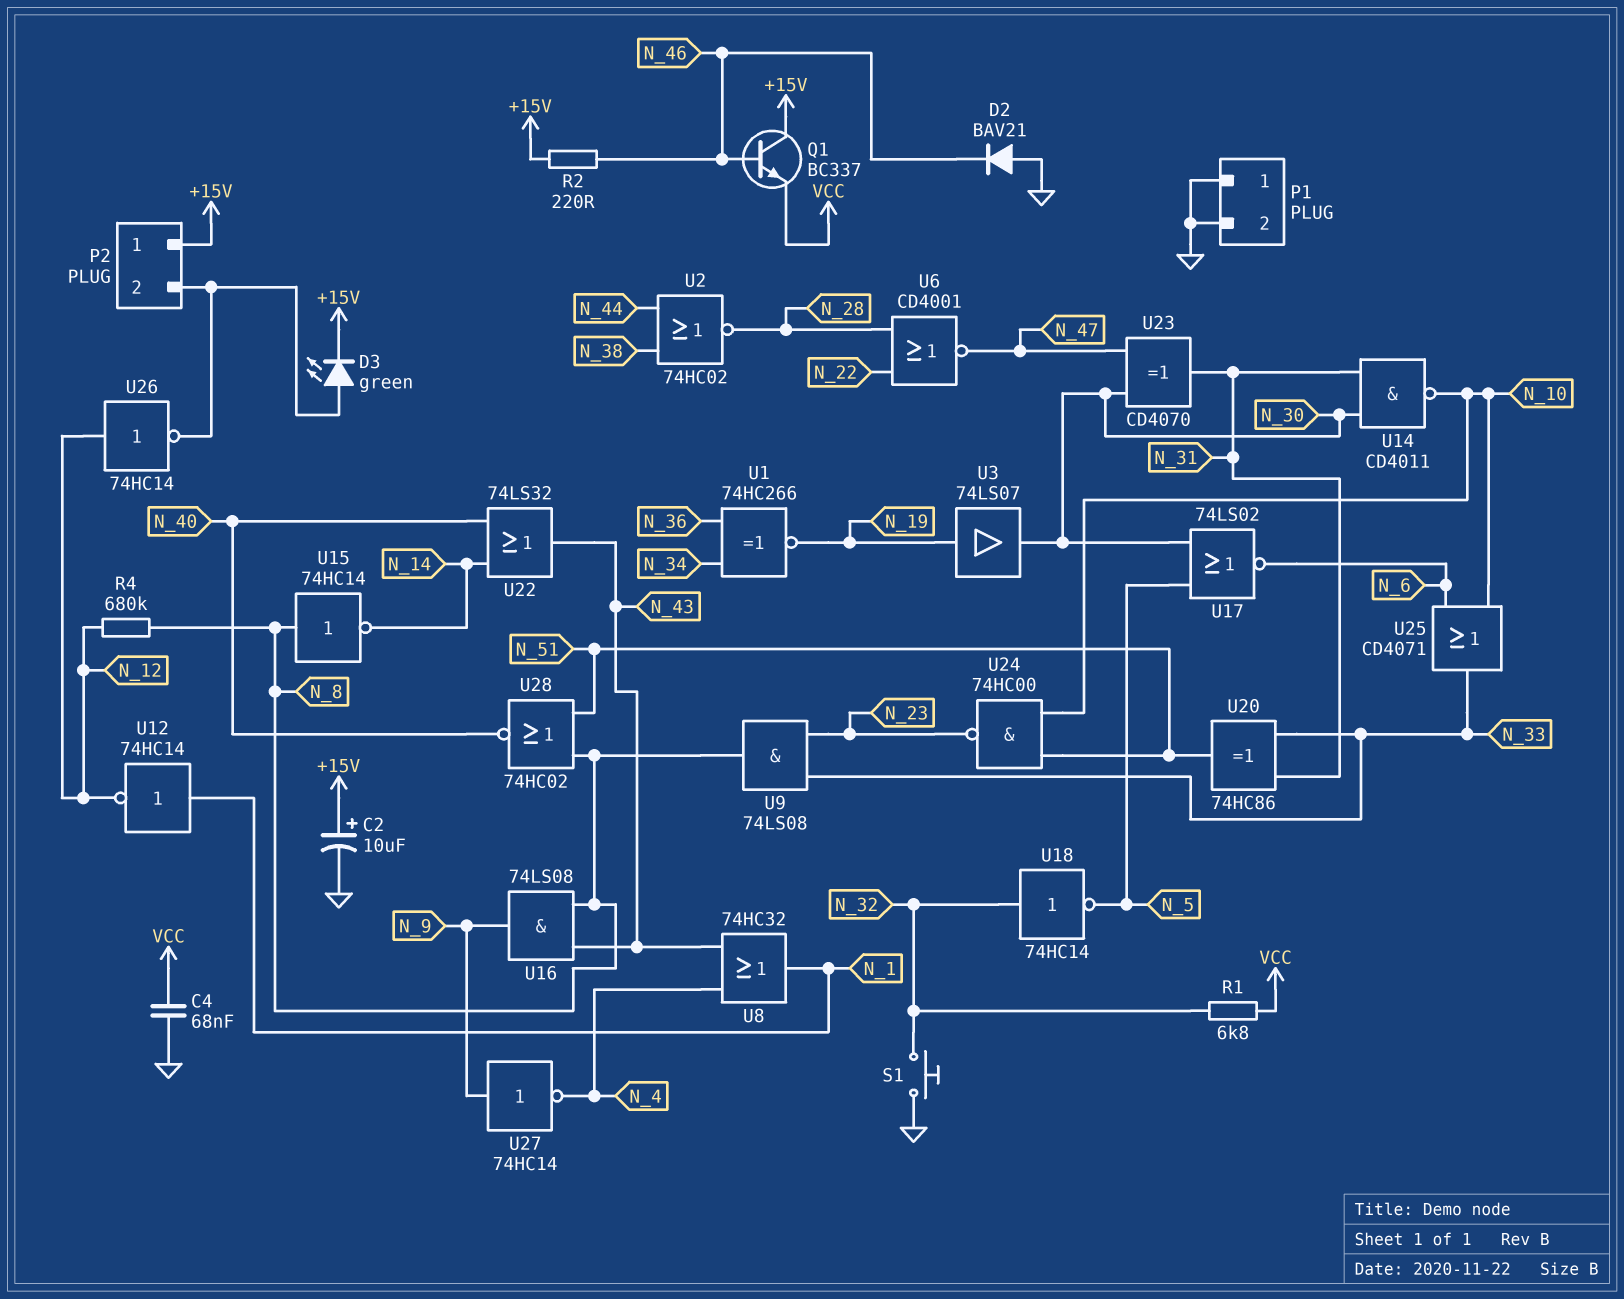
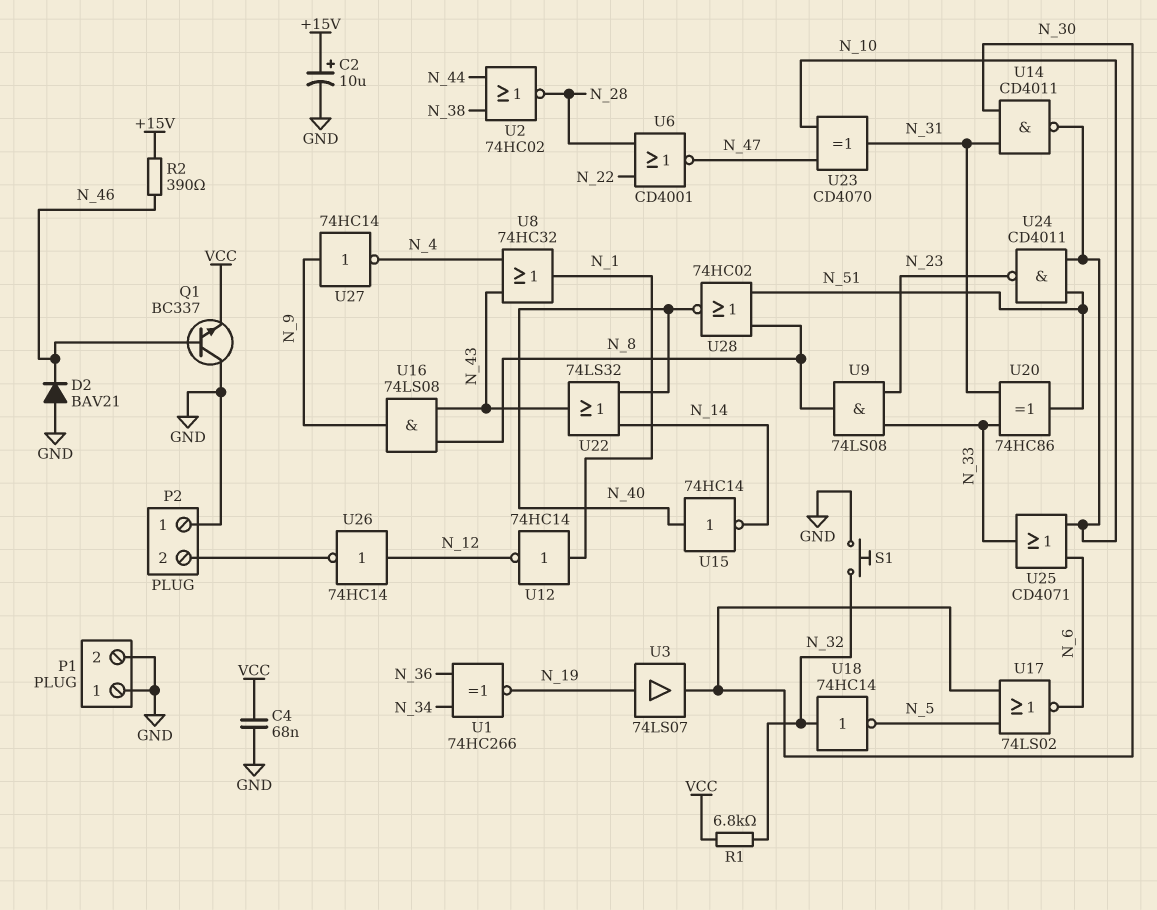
D3: LED green (A P2/2, K +15V) -> none
P2 pin 1: +15V -> GND
Q1: NPN BC337 (B N_46, C +15V, E VCC) -> NPN BC337 (B N_46, C GND, E VCC)
R2: 220 (+15V, N_46) -> 390 (+15V, N_46)
R4: 680k (N_8, N_12) -> none
U15: NOT 74HC14 (in N_8, out N_14) -> NOT 74HC14 (in N_40, out N_14)
U23: XOR CD4070 (in N_30, in N_47, out N_31) -> XOR CD4070 (in N_10, in N_47, out N_31)
U24: NAND 74HC00 (in N_10, in N_51, out N_23) -> NAND CD4011 (in N_10, in N_51, out N_23)

